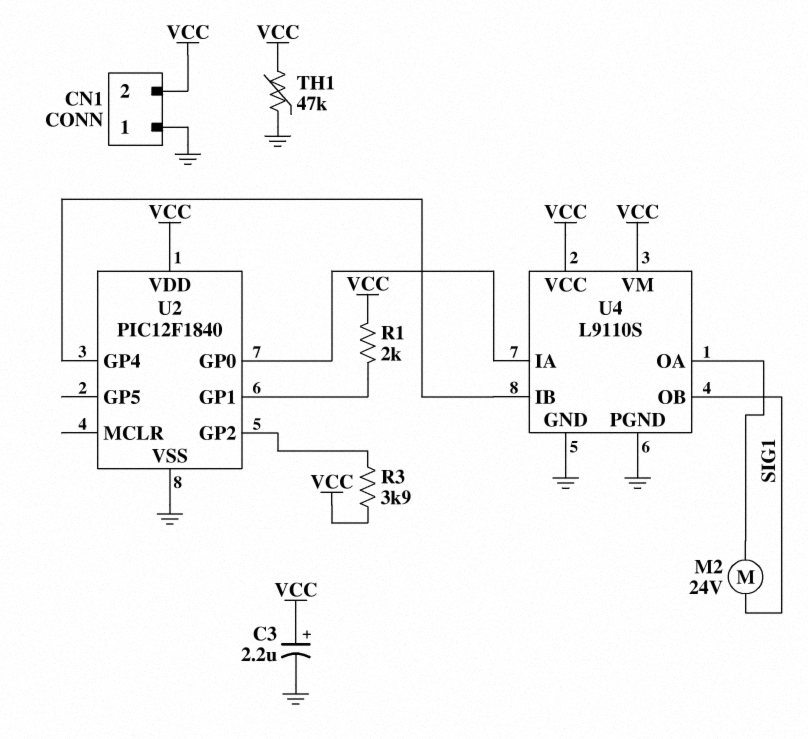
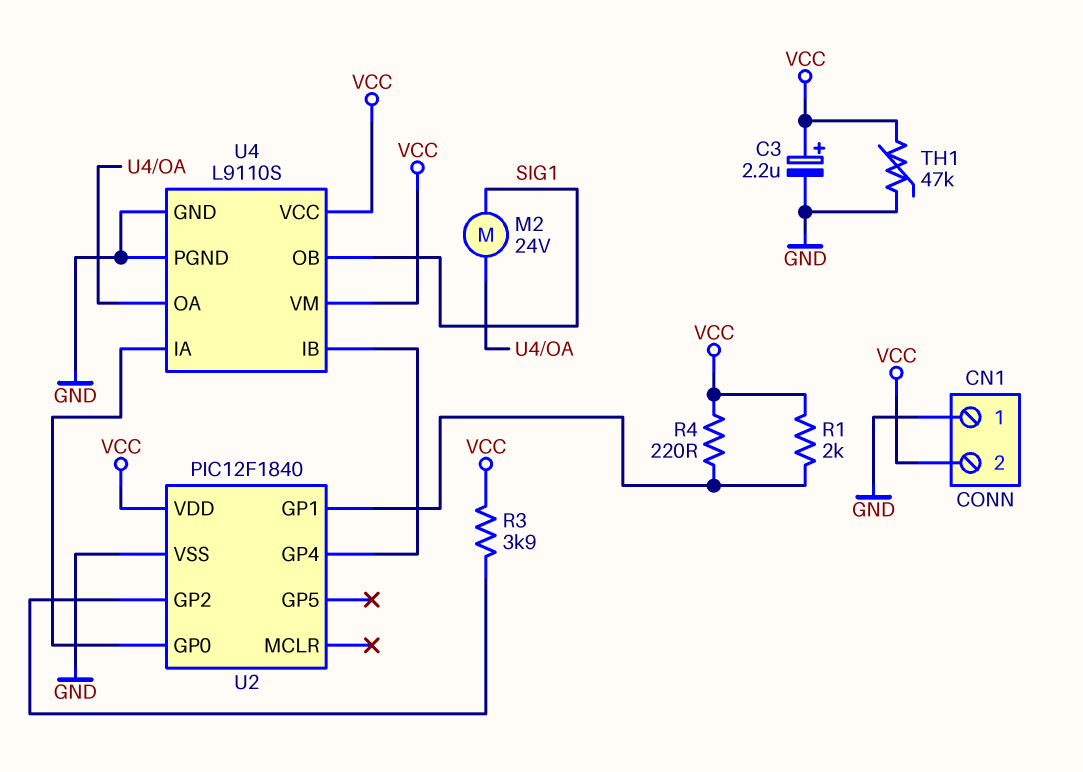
R4: none -> 220 (U2/GP1, VCC)

